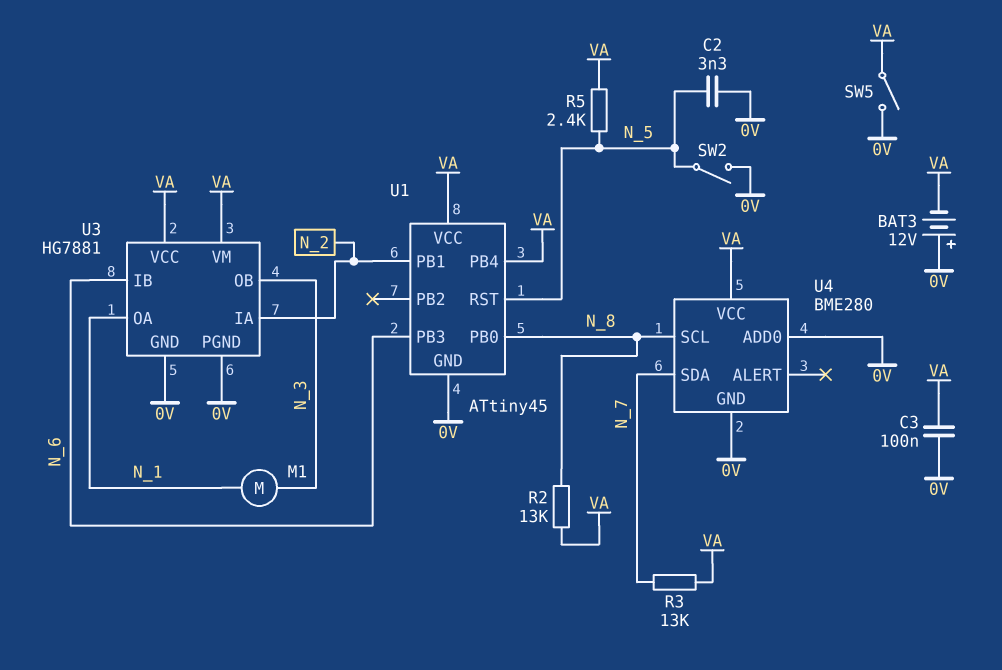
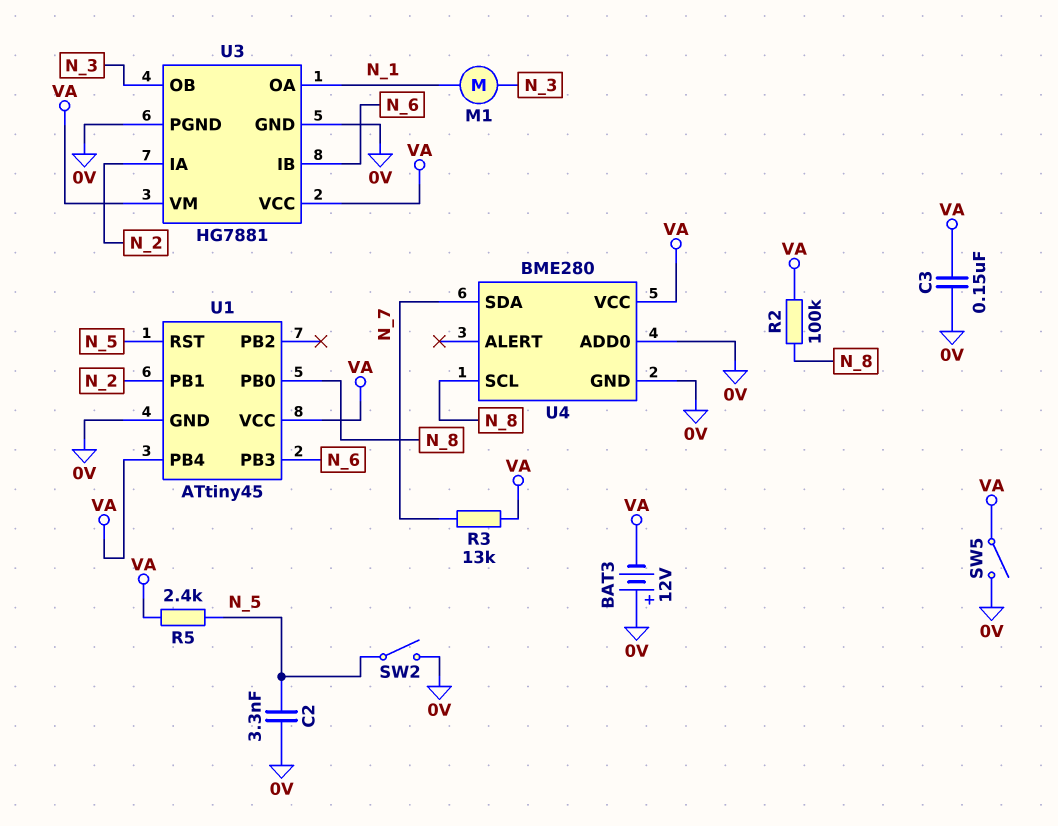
C3: 100nF (0V, VA) -> 150nF (0V, VA)
R2: 13k (N_8, VA) -> 100k (N_8, VA)

